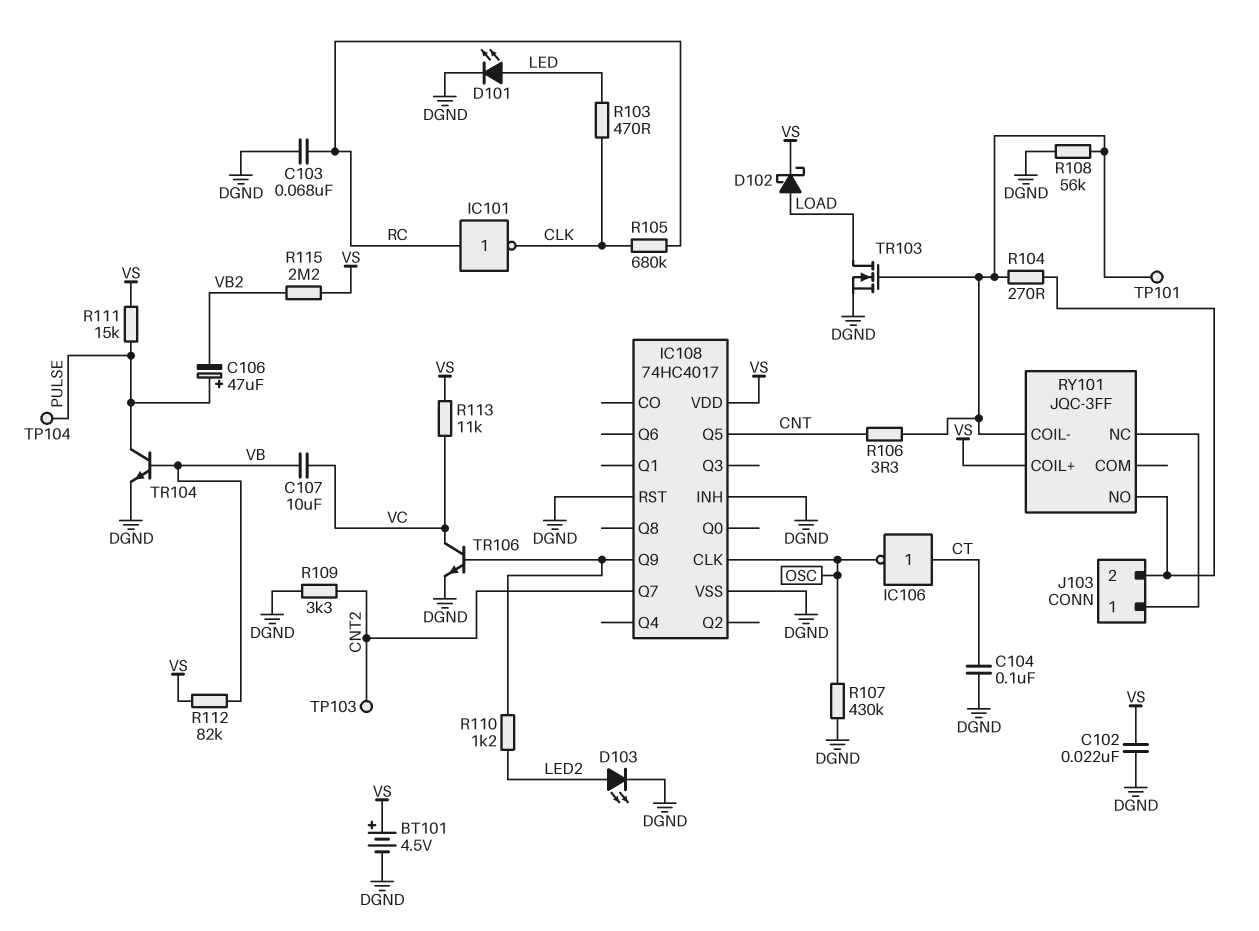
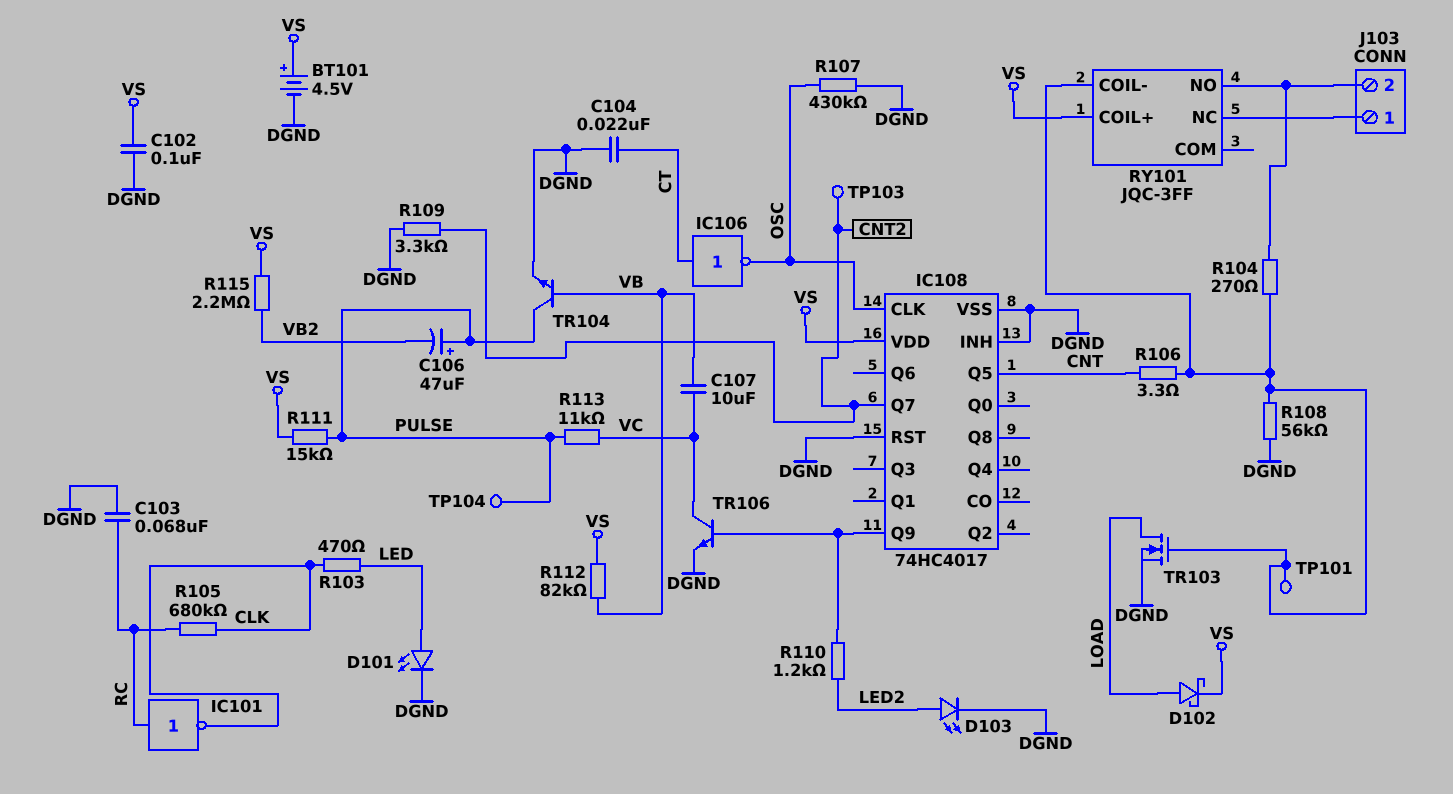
C102: 22nF (DGND, VS) -> 100nF (DGND, VS)
C104: 100nF (CT, DGND) -> 22nF (CT, DGND)
R113: 11k (VC, VS) -> 11k (PULSE, VC)

